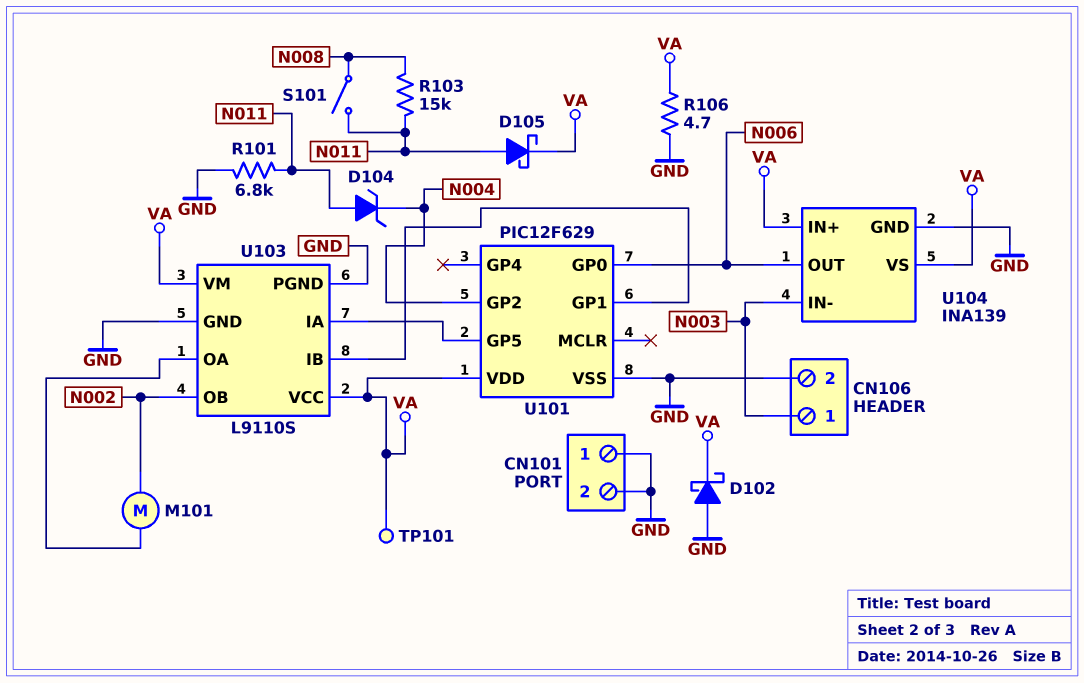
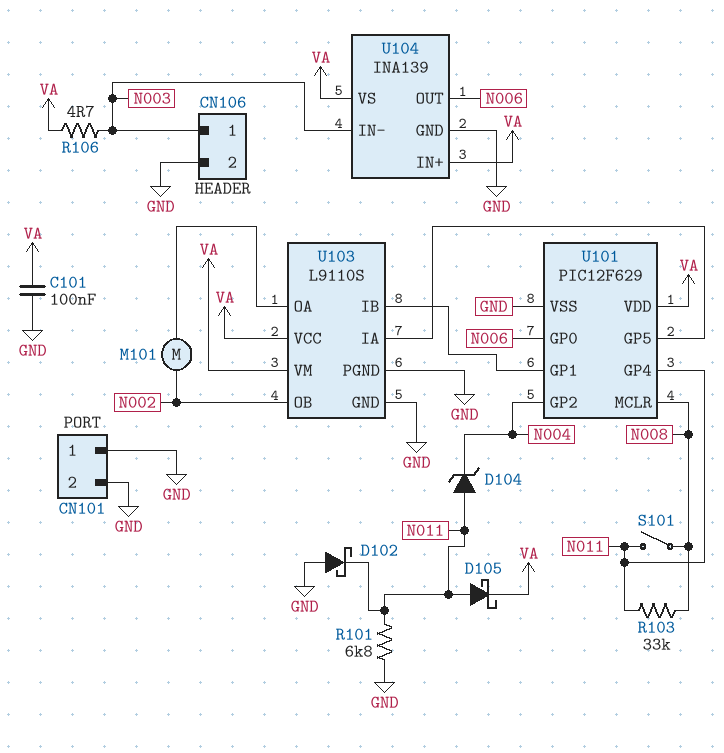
C101: none -> 100nF (GND, VA)
D102: schottky (A GND, K VA) -> schottky (A GND, K N011)
R103: 15k (N008, N011) -> 33k (N008, N011)
R106: 4.7 (GND, VA) -> 4.7 (N003, VA)
TP101: test point (VA) -> none
U101 pin GP4: none -> N011
U101 pin MCLR: none -> N008

